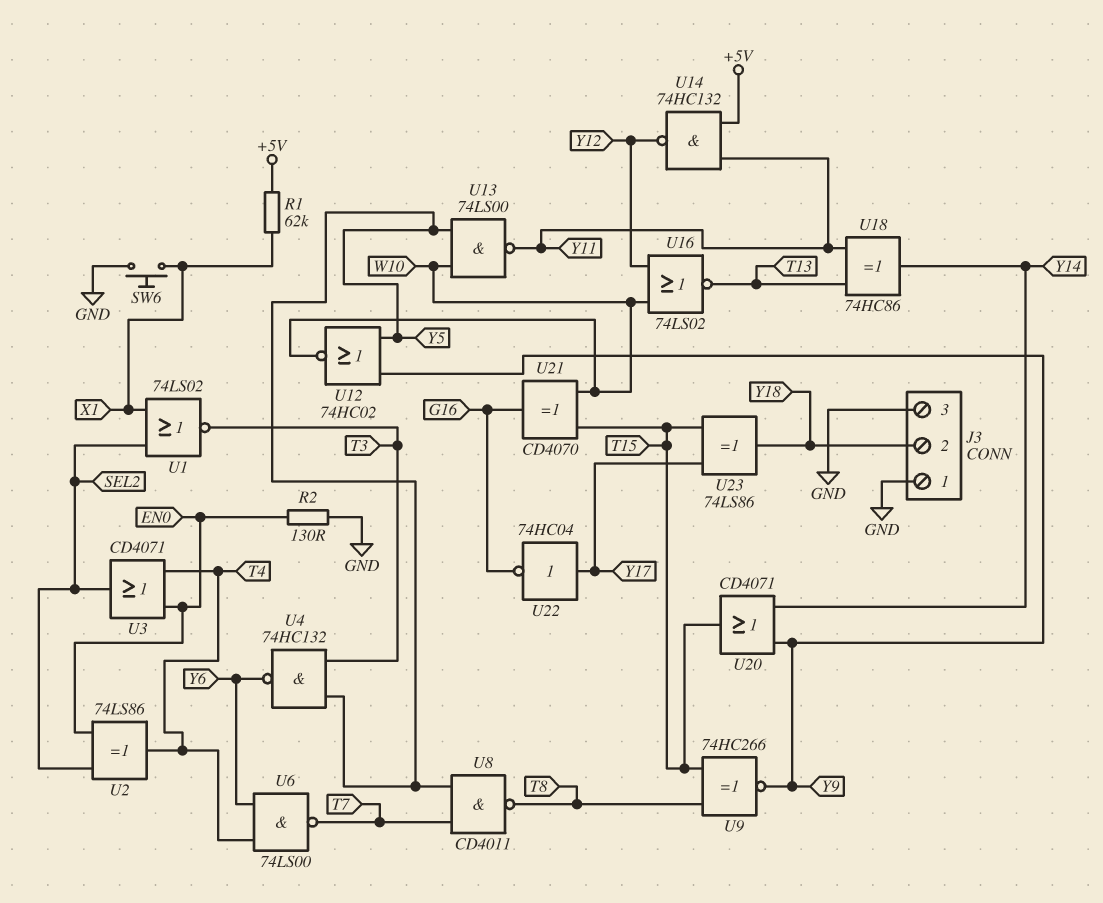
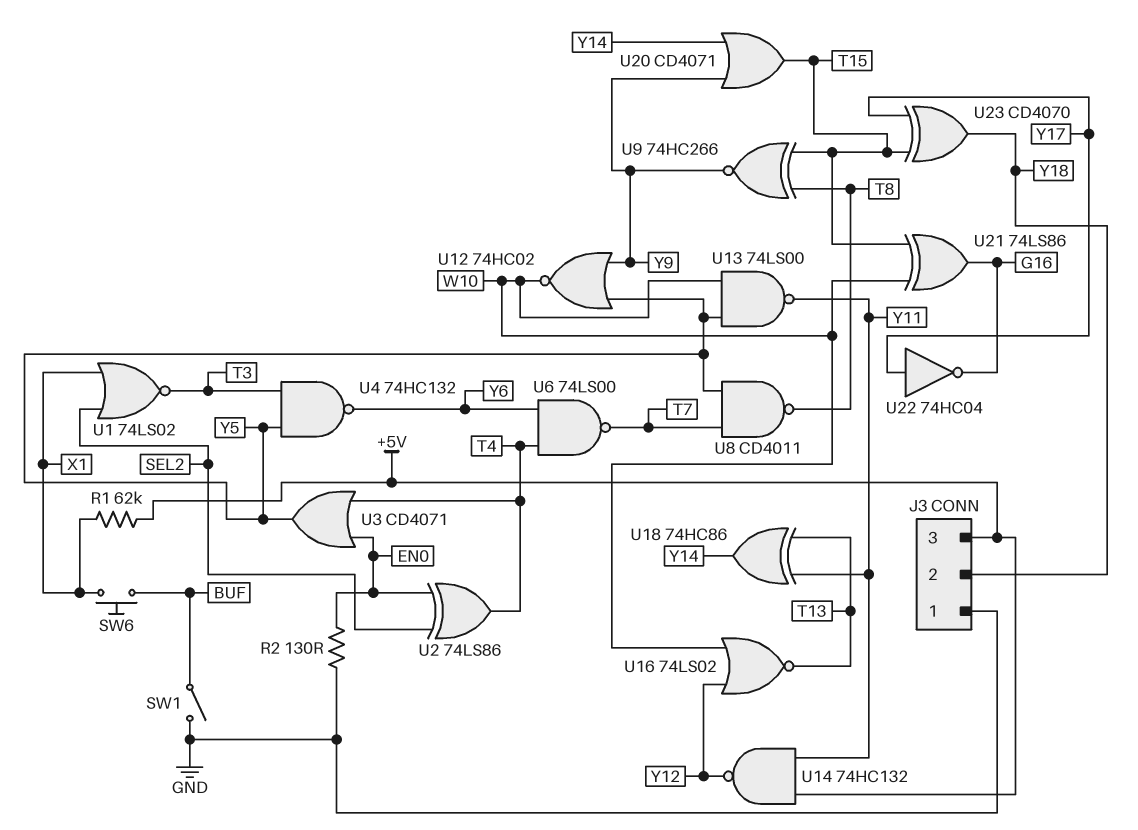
J3 pin 3: GND -> +5V
SW1: none -> switch (BUF, GND)
SW6: button (GND, X1) -> button (BUF, X1)
U3: OR CD4071 (in EN0, in T4, out SEL2) -> OR CD4071 (in EN0, in T4, out Y5)
U21: XOR CD4070 (in T15, in W10, out G16) -> XOR 74LS86 (in T15, in W10, out G16)
U23: XOR 74LS86 (in T15, in Y17, out Y18) -> XOR CD4070 (in T15, in Y17, out Y18)

